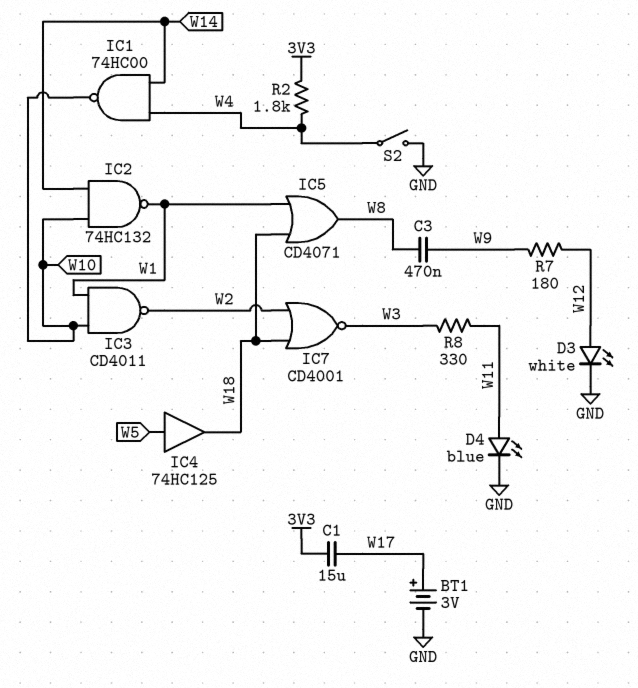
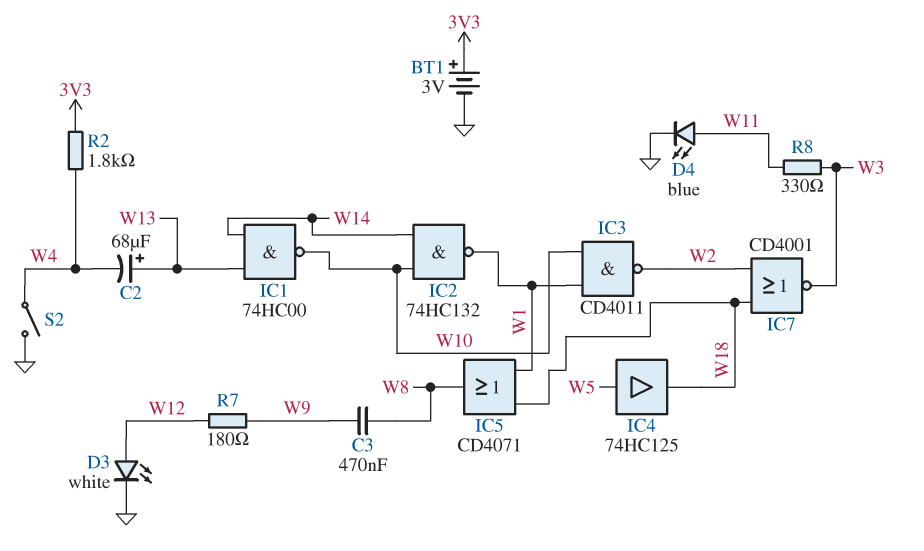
BT1: 3V (plus W17, minus GND) -> 3V (plus 3V3, minus GND)
C1: 15uF (3V3, W17) -> none
C2: none -> 68uF (plus W13, minus W4)
IC1: NAND 74HC00 (in W4, in W14, out W10) -> NAND 74HC00 (in W13, in W14, out W10)

